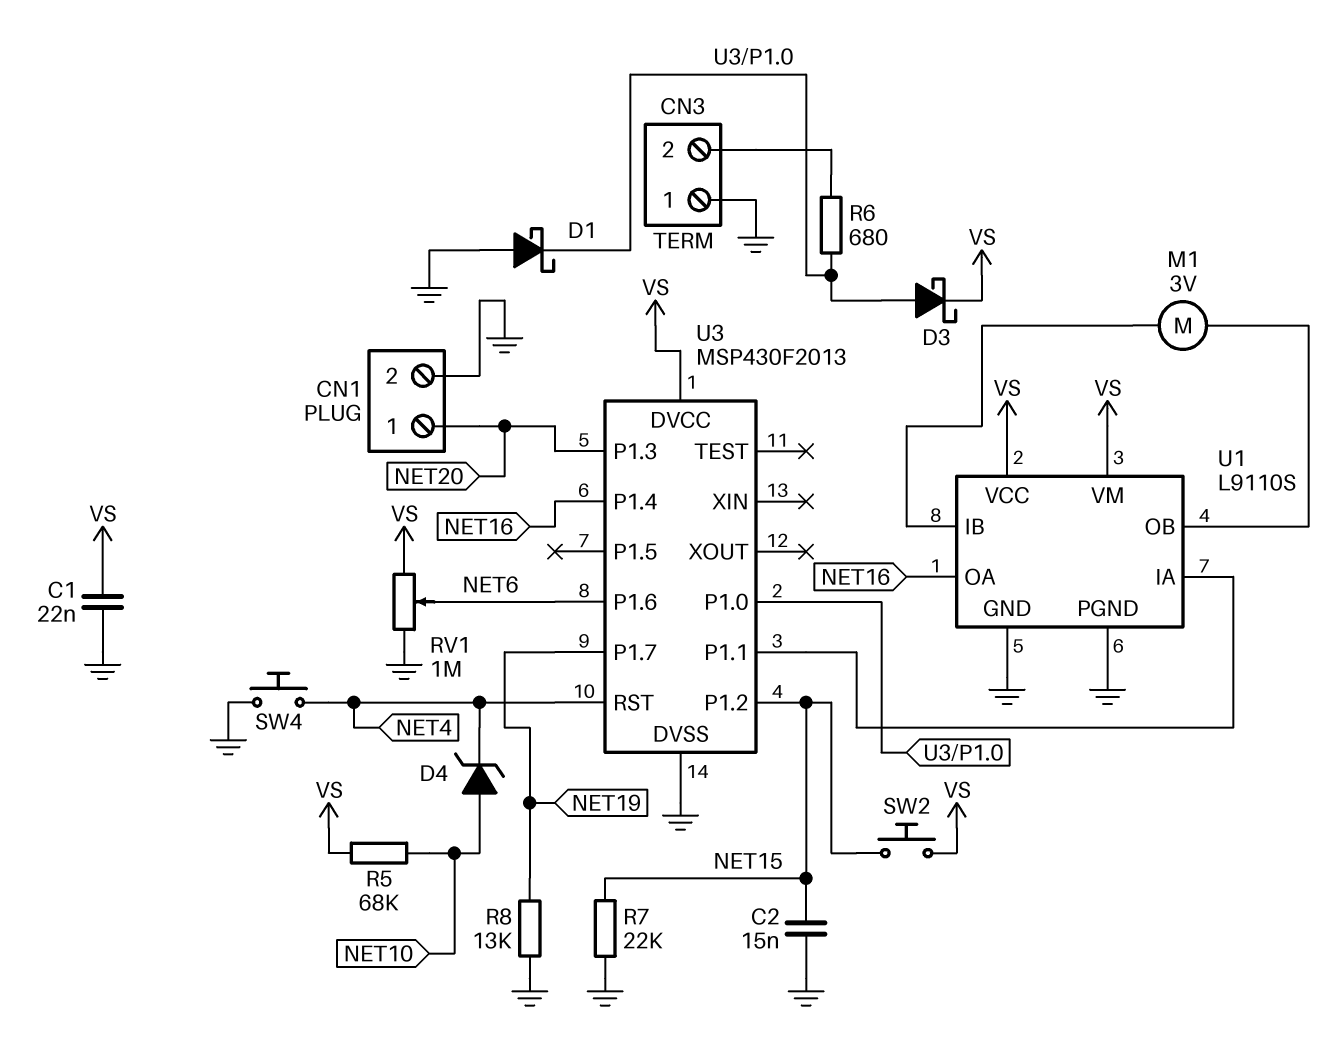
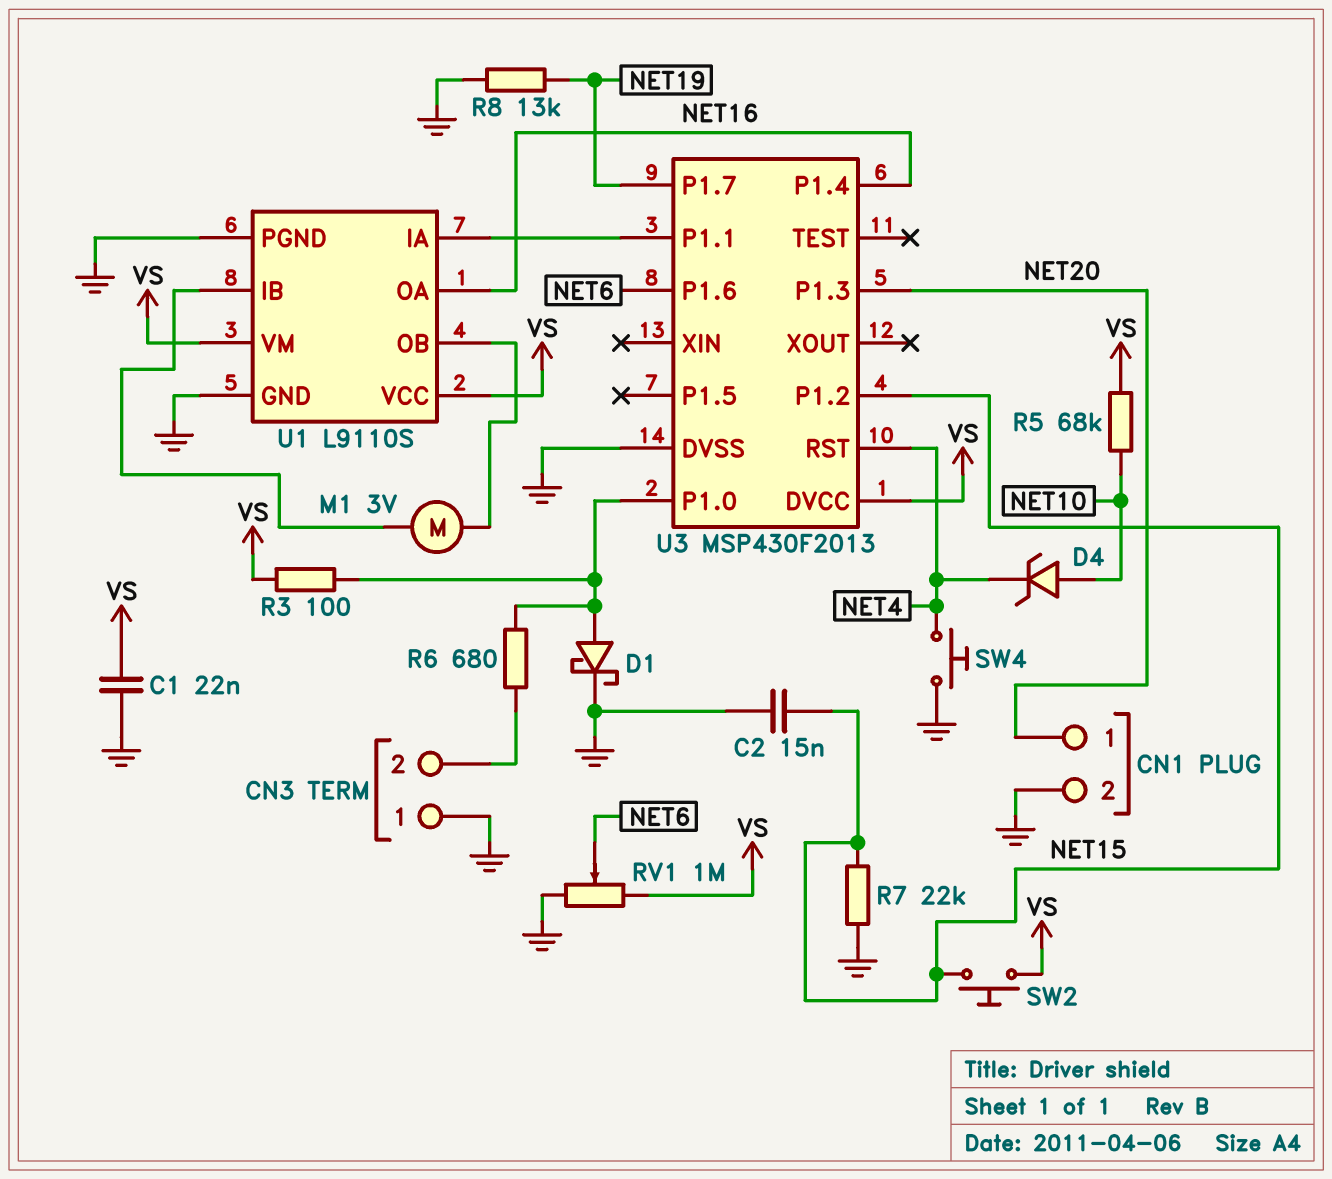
D1: schottky (A GND, K U3/P1.0) -> schottky (A U3/P1.0, K GND)
D3: schottky (A U3/P1.0, K VS) -> none
R3: none -> 100 (U3/P1.0, VS)

